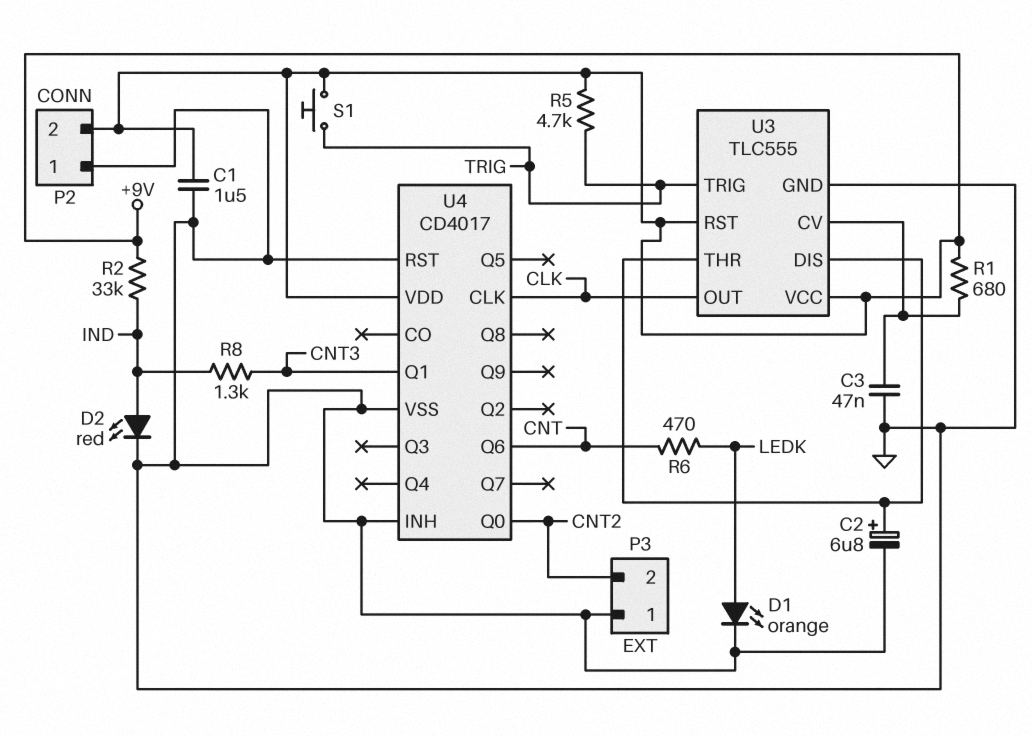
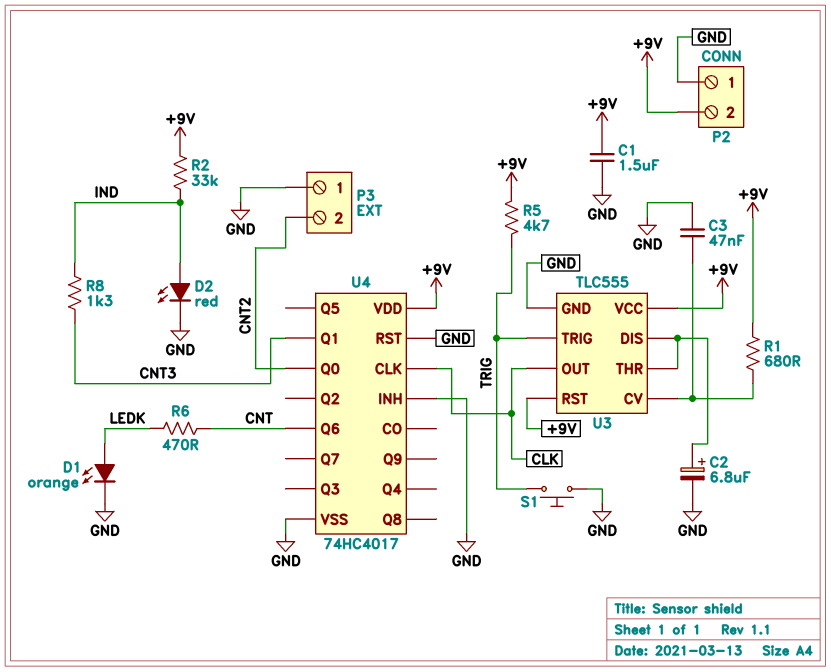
S1: button (+9V, TRIG) -> button (GND, TRIG)
U4: CD4017 -> 74HC4017

